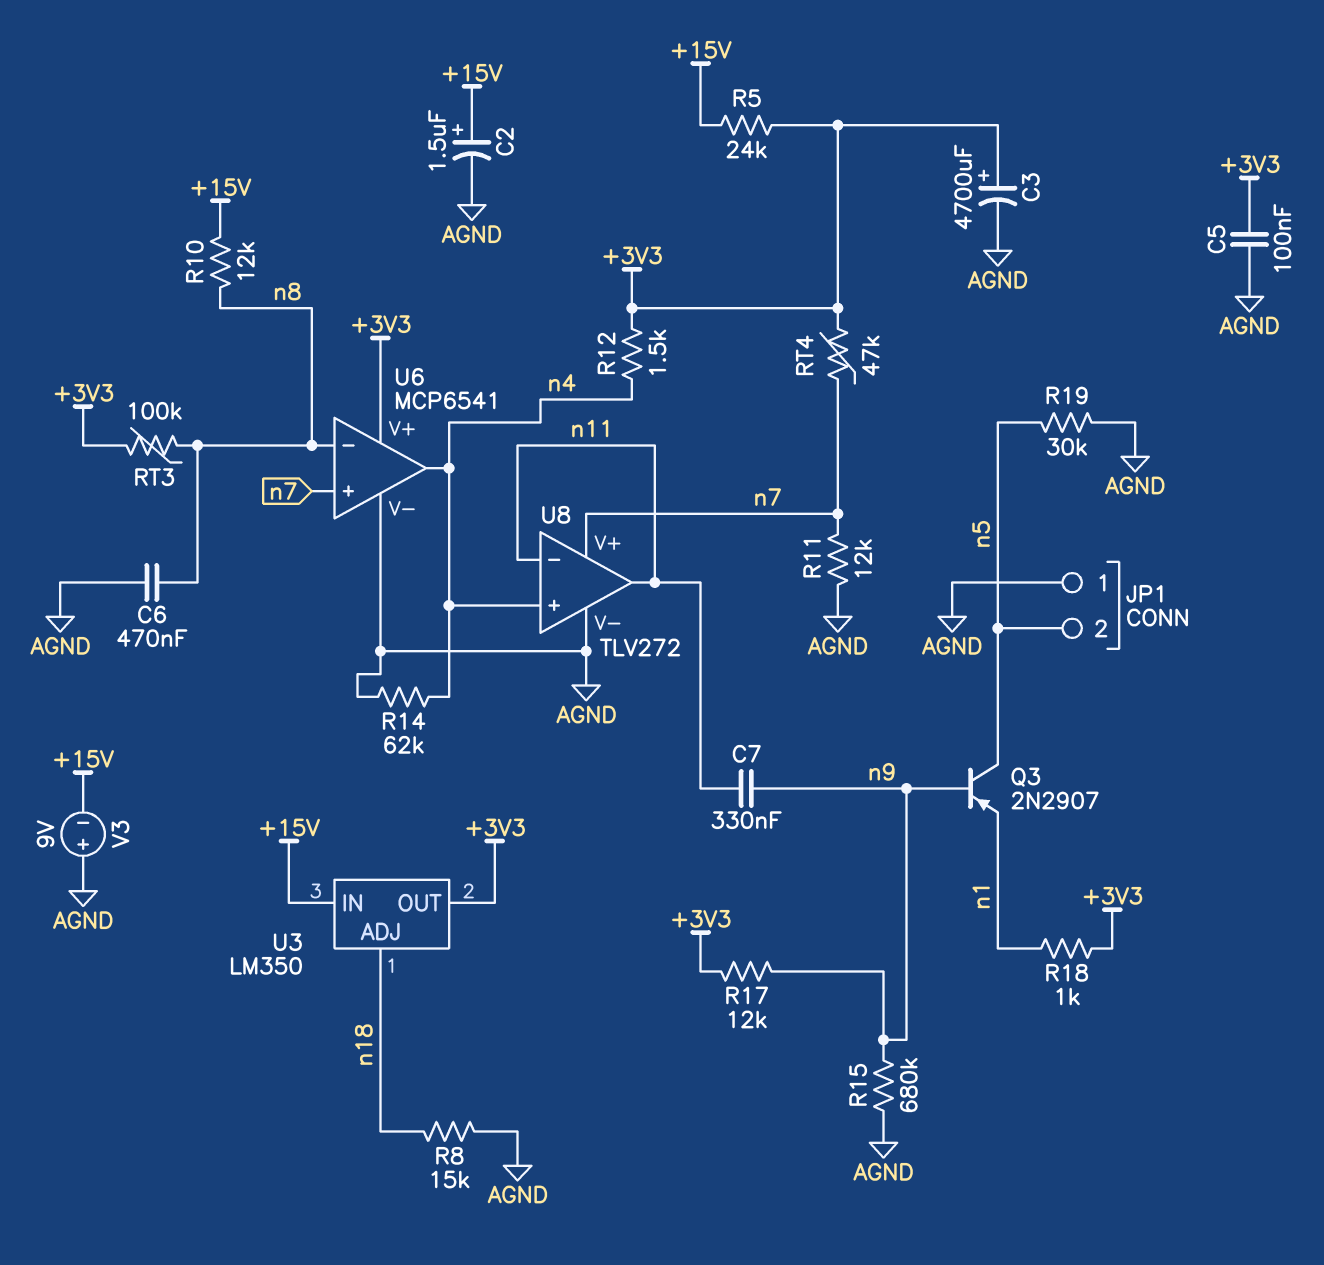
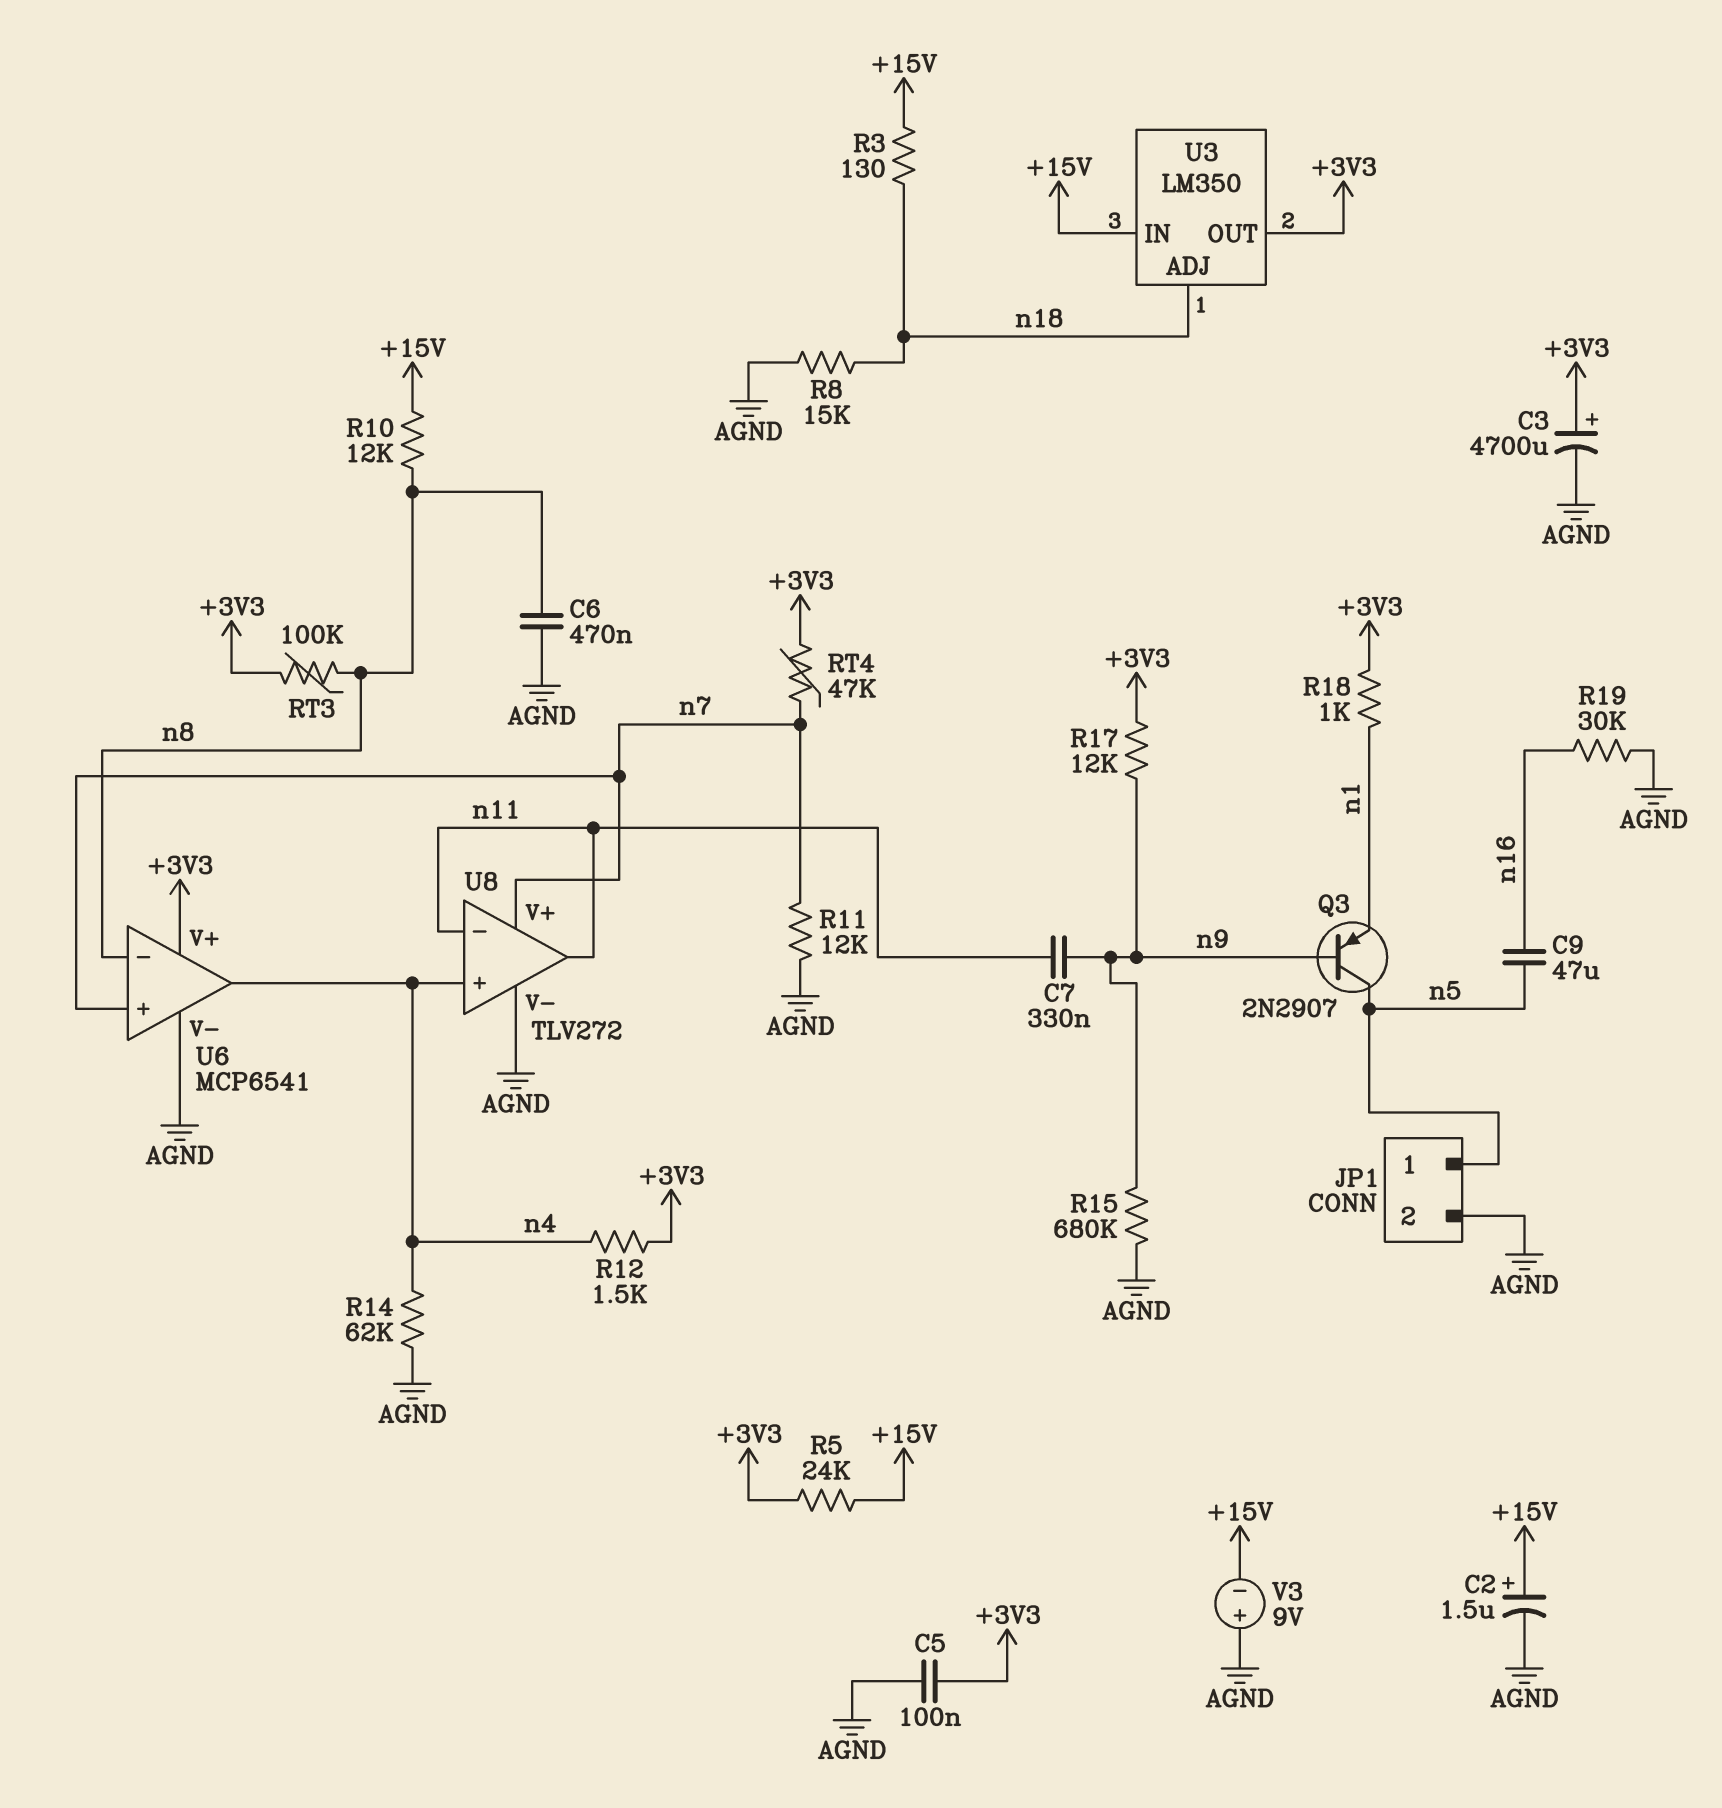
C9: none -> 47uF (n5, n16)
JP1 pin 1: AGND -> n5
JP1 pin 2: n5 -> AGND
R3: none -> 130 (+15V, n18)
R19: 30k (AGND, n5) -> 30k (AGND, n16)

